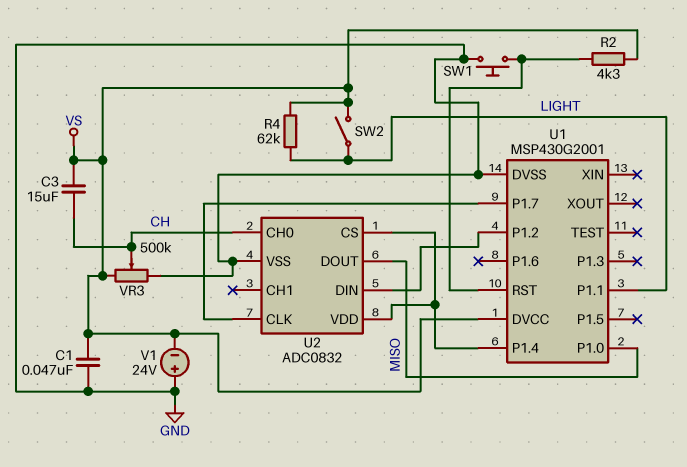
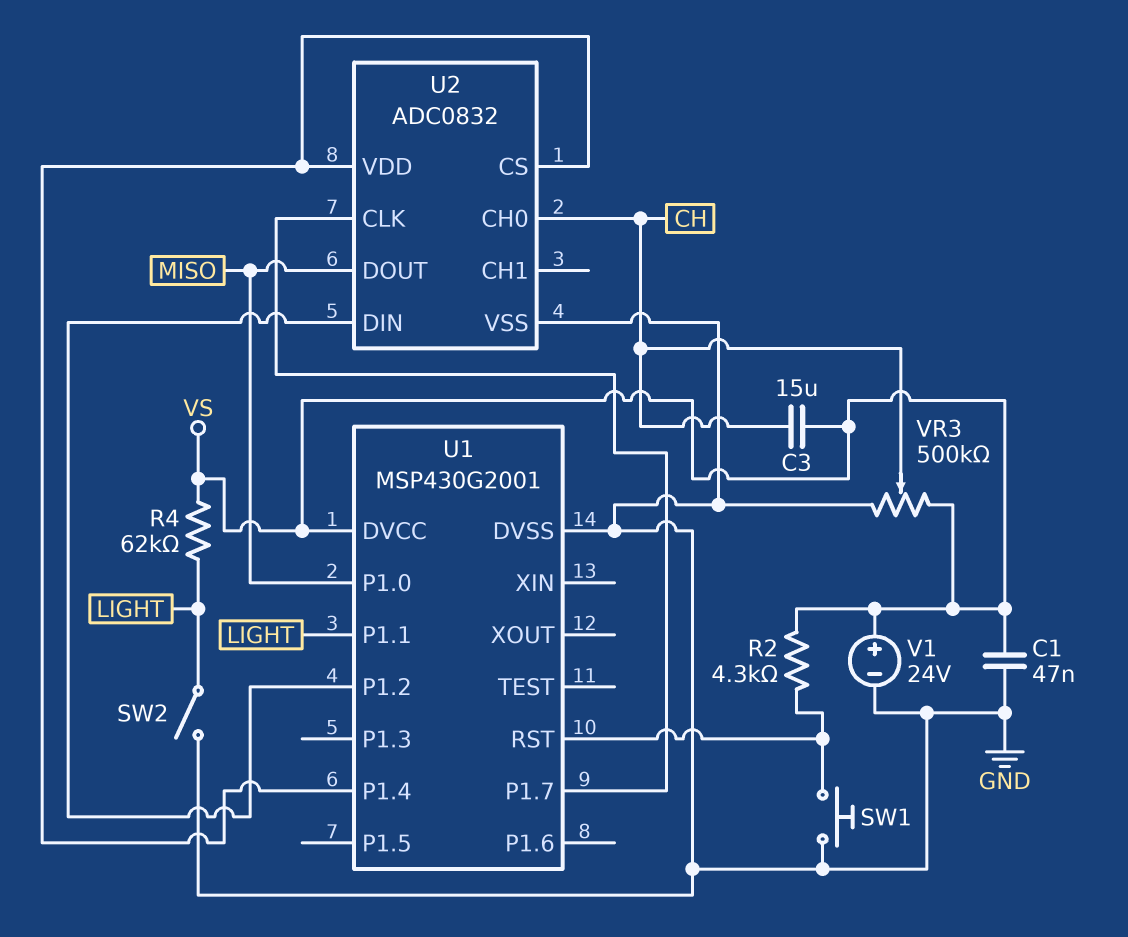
SW2: switch (LIGHT, VS) -> switch (GND, LIGHT)
V1: 24V (plus GND, minus VS) -> 24V (plus VS, minus GND)

